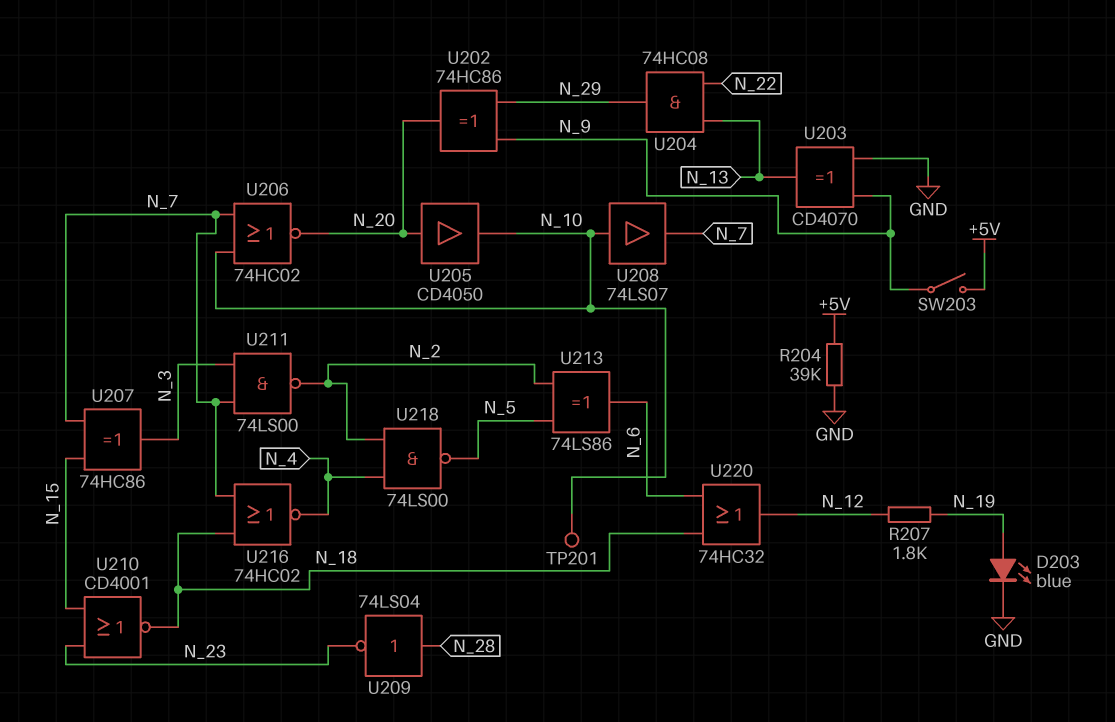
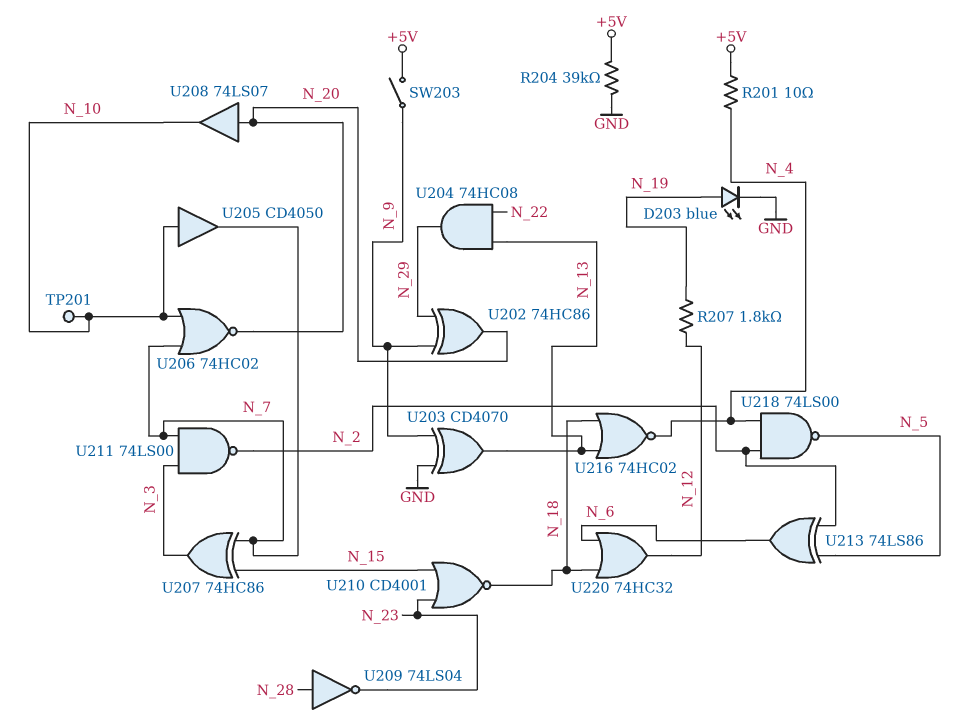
R201: none -> 10 (+5V, N_4)
U205: buffer CD4050 (in N_20, out N_10) -> buffer CD4050 (in N_10, out N_7)
U208: buffer 74LS07 (in N_10, out N_7) -> buffer 74LS07 (in N_20, out N_10)
U216: NOR 74HC02 (in N_7, in N_18, out N_4) -> NOR 74HC02 (in N_13, in N_18, out N_4)

